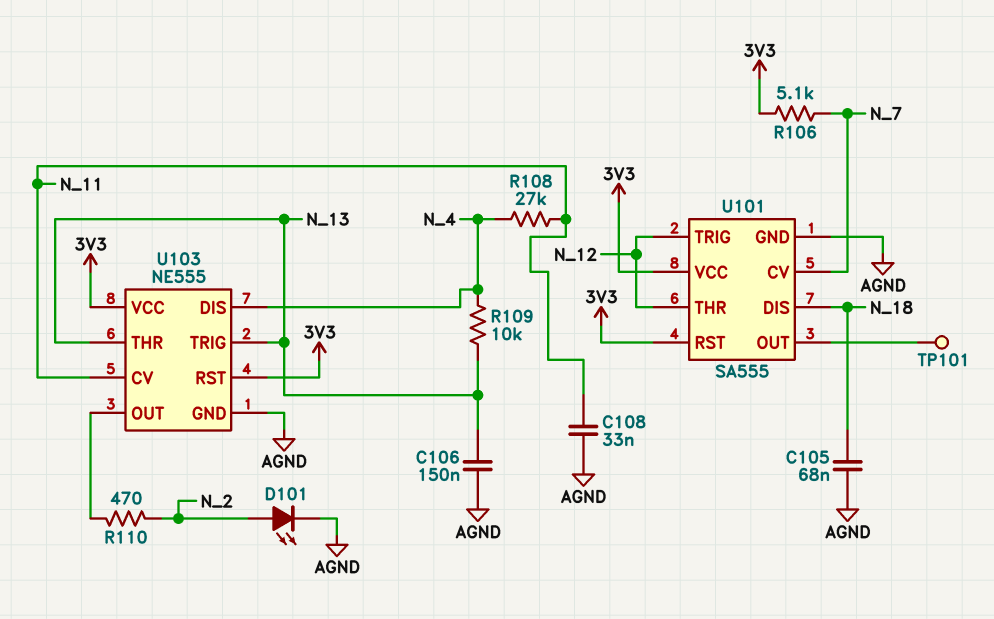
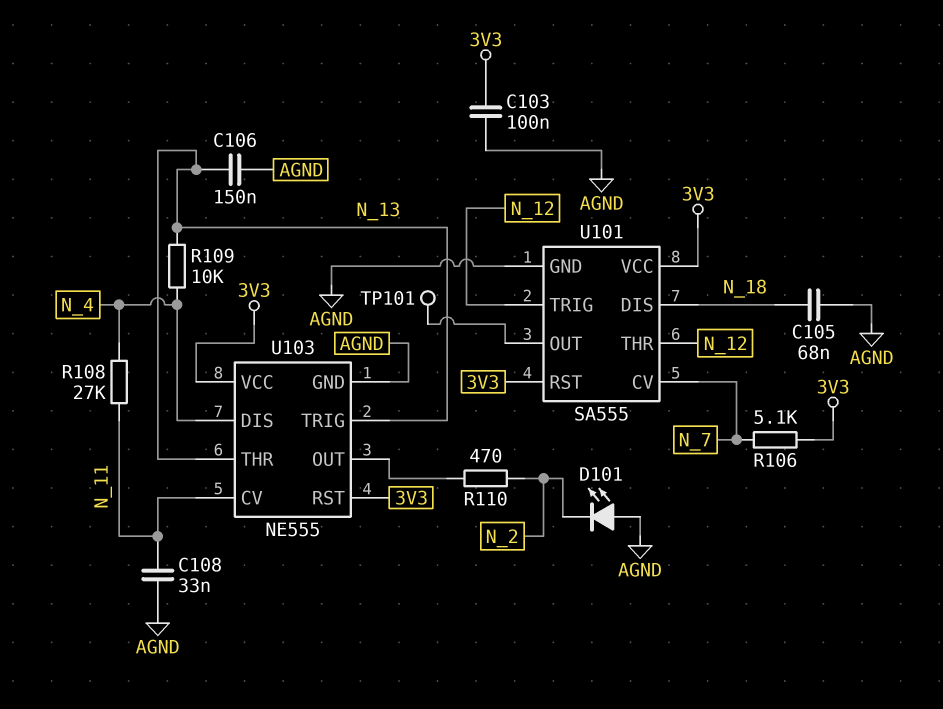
C103: none -> 100nF (3V3, AGND)
D101: LED (A N_2, K AGND) -> LED (A AGND, K N_2)

